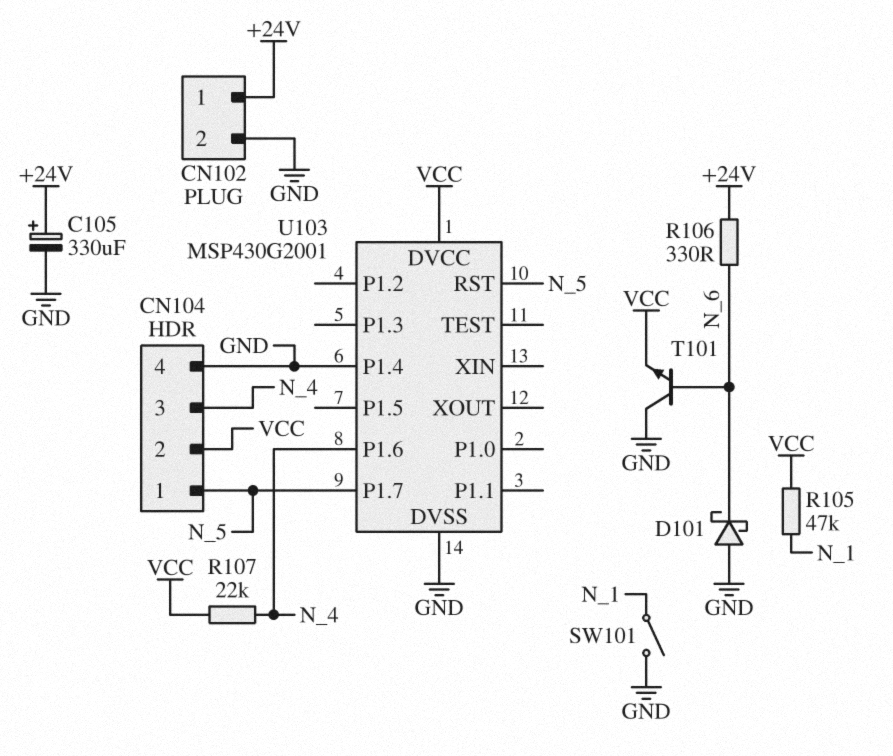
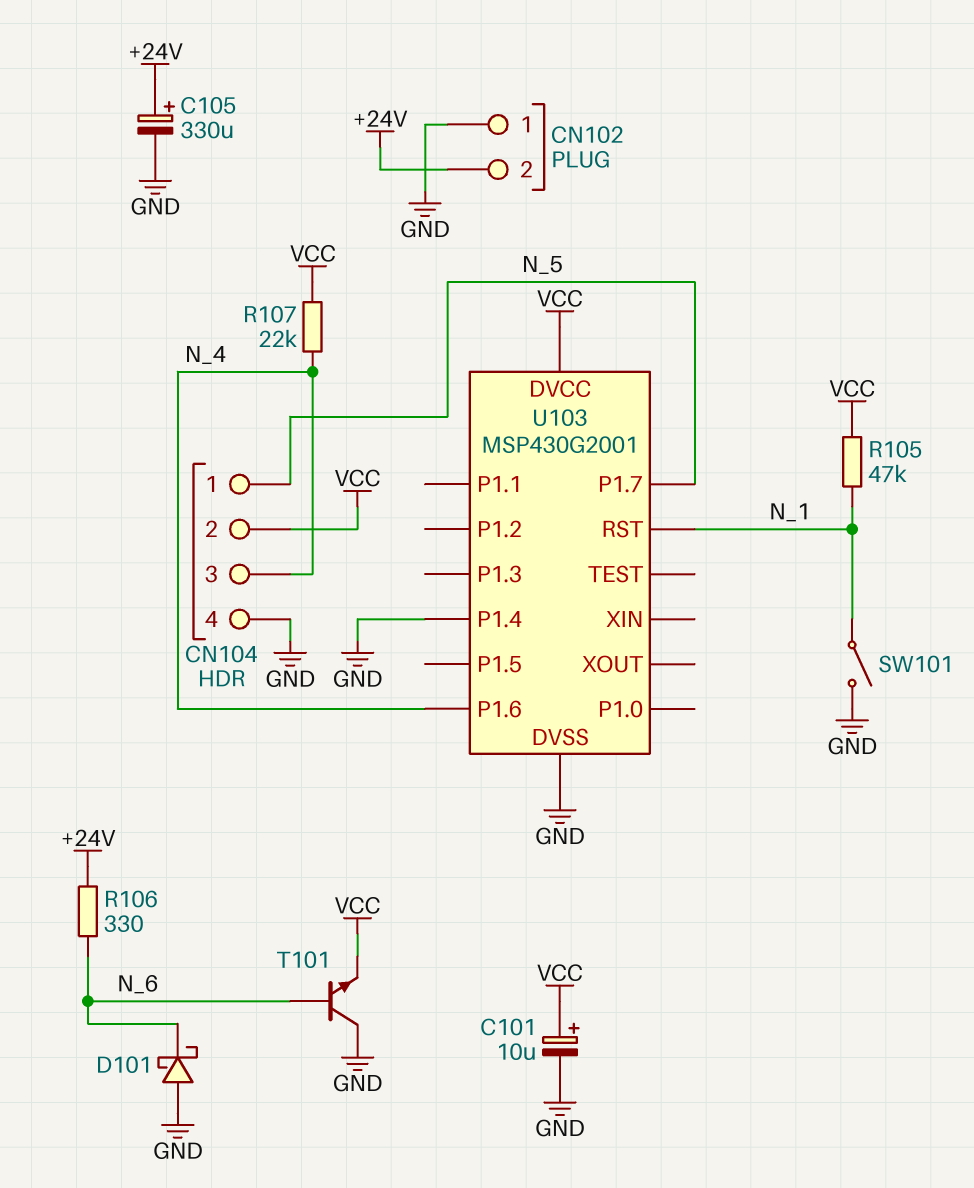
C101: none -> 10uF (plus VCC, minus GND)
CN102 pin 1: +24V -> GND
CN102 pin 2: GND -> +24V
U103 pin RST: N_5 -> N_1

